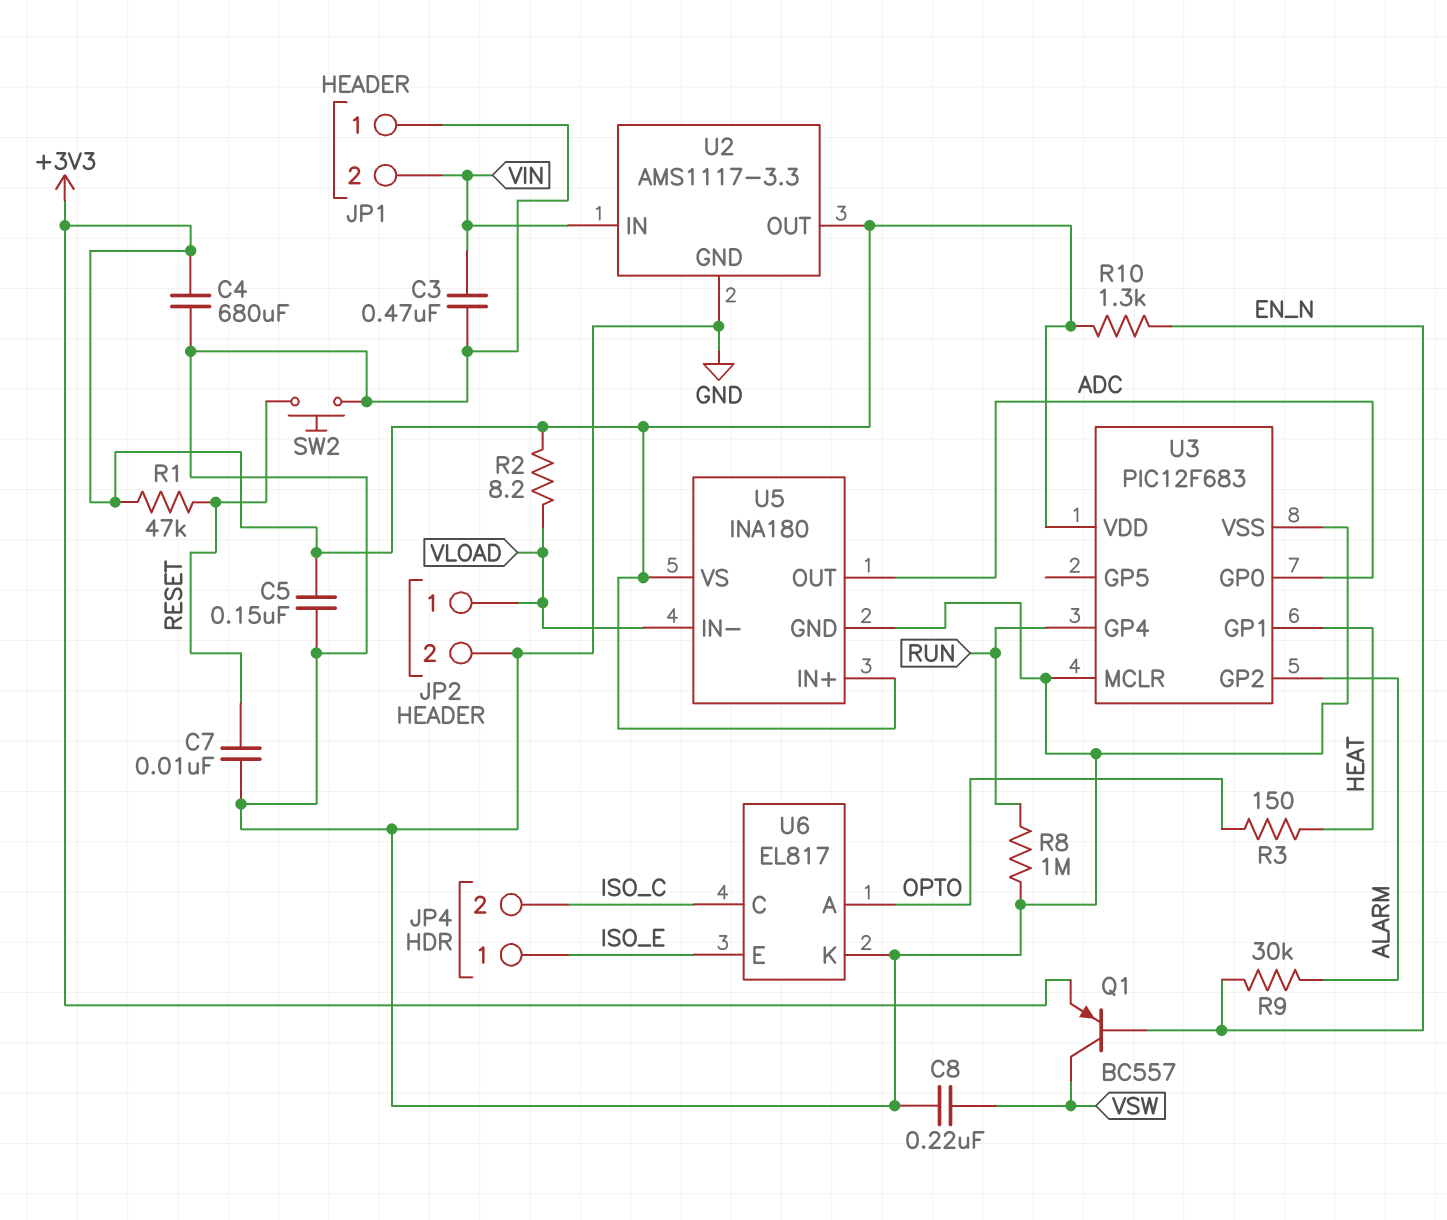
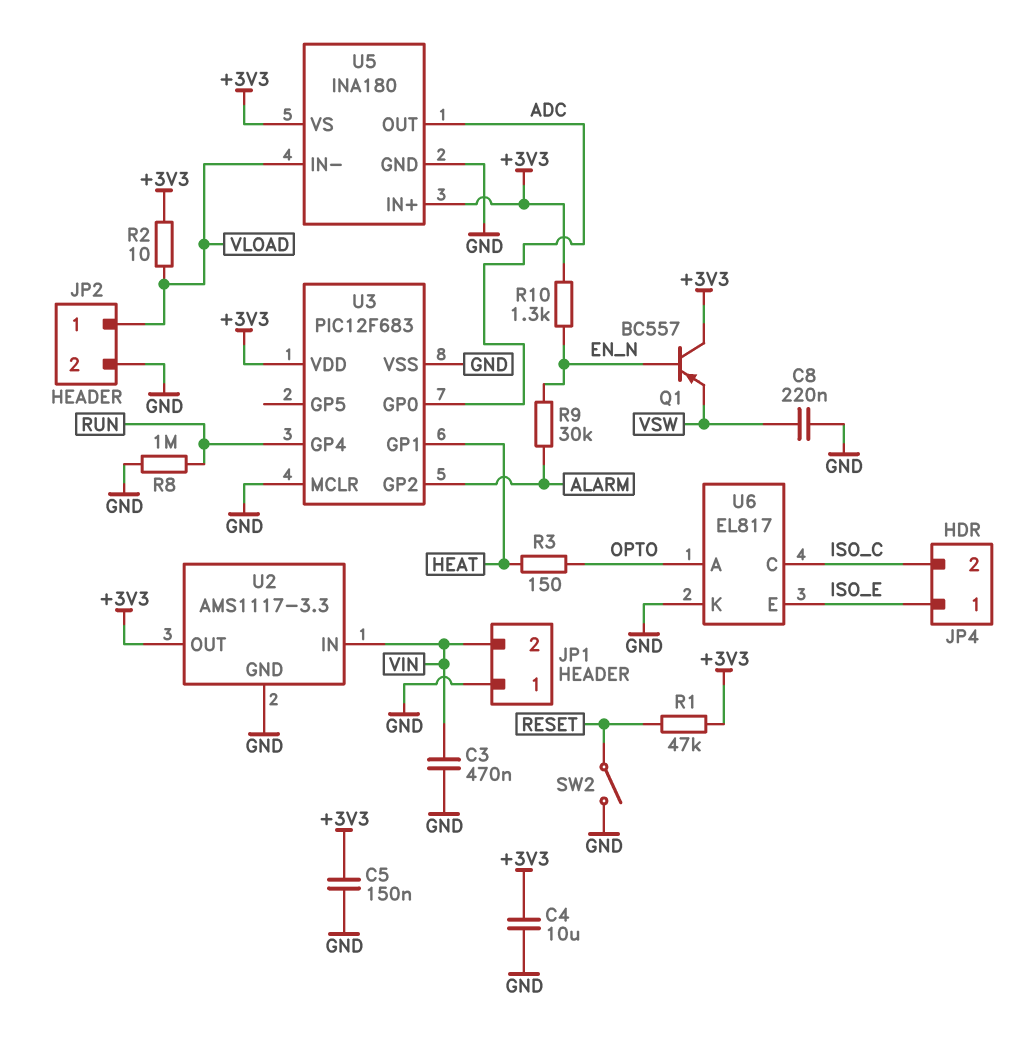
C4: 680uF (+3V3, GND) -> 10uF (+3V3, GND)
C7: 10nF (GND, RESET) -> none
Q1: PNP BC557 (B EN_N, C VSW, E +3V3) -> PNP BC557 (B EN_N, C +3V3, E VSW)
R2: 8.2 (+3V3, VLOAD) -> 10 (+3V3, VLOAD)
SW2: button (GND, RESET) -> switch (GND, RESET)

